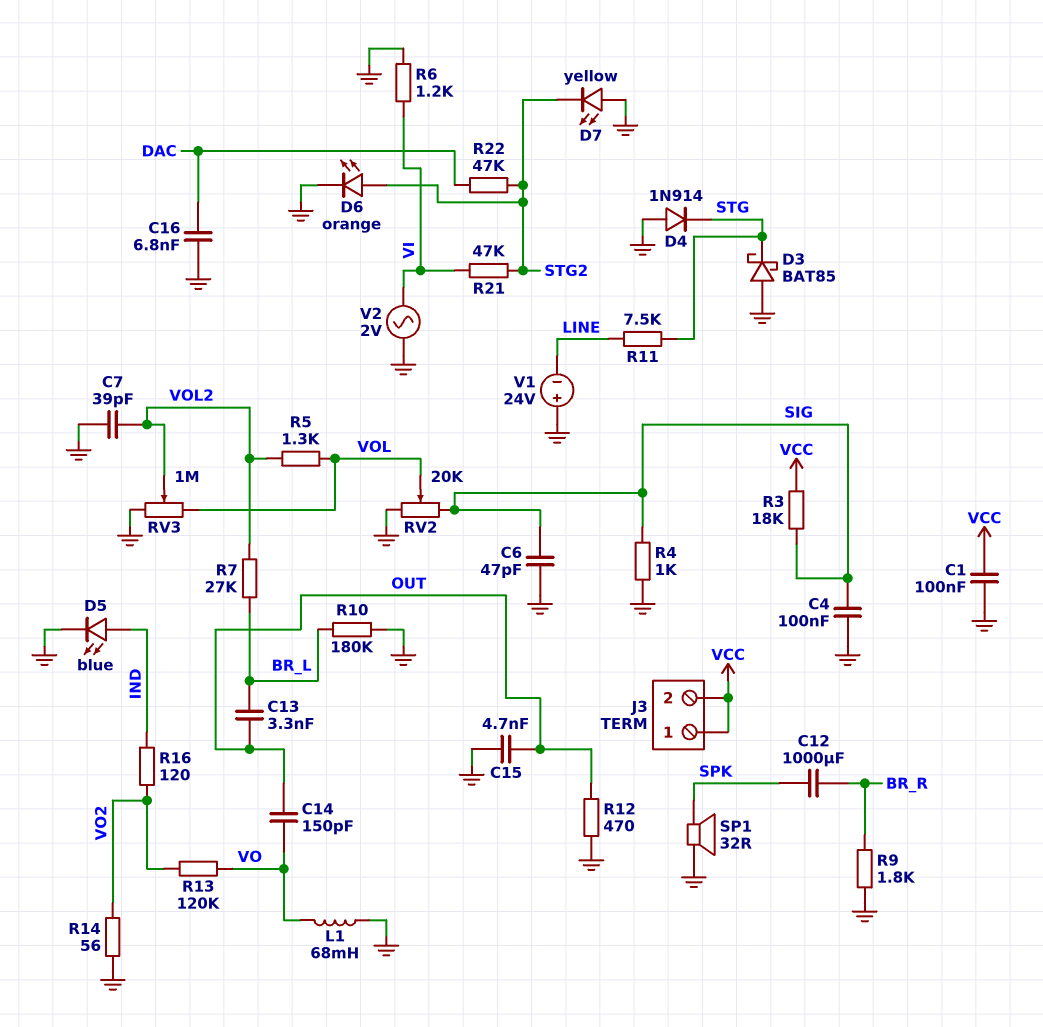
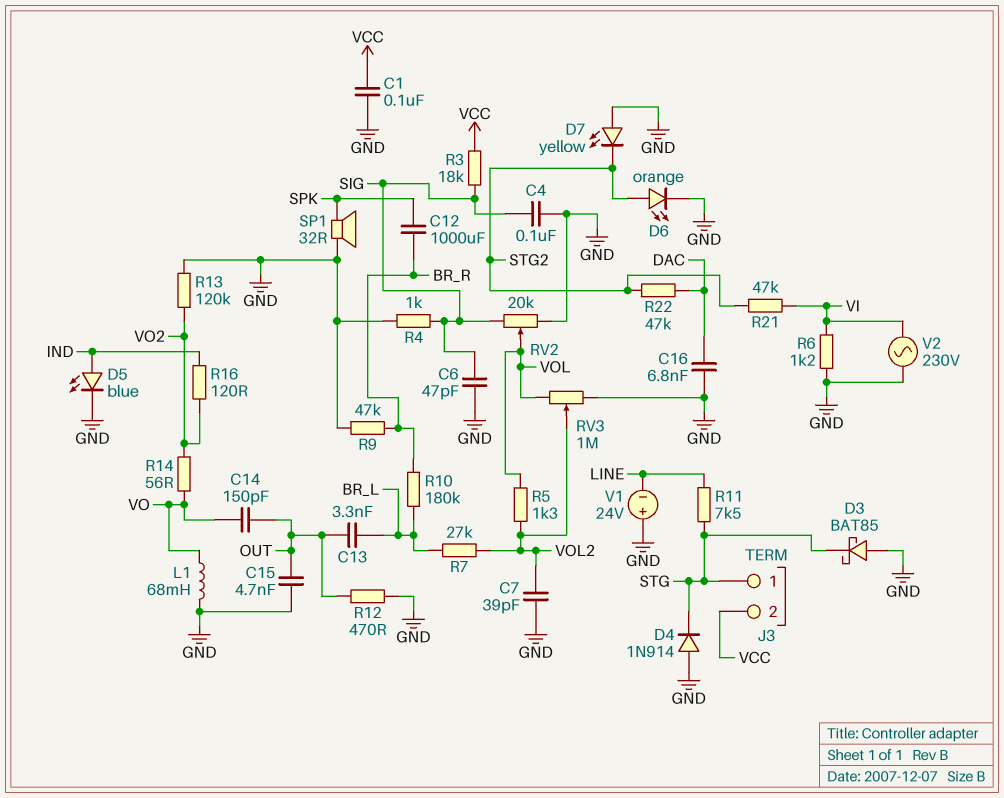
J3 pin 1: VCC -> STG
R9: 1.8k (BR_R, GND) -> 47k (BR_R, GND)
R10: 180k (BR_L, GND) -> 180k (BR_L, BR_R)
R13: 120k (VO, VO2) -> 120k (GND, VO2)
R14: 56 (GND, VO2) -> 56 (VO, VO2)
V2: AC 2V (GND, VI) -> AC 230V (GND, VI)

